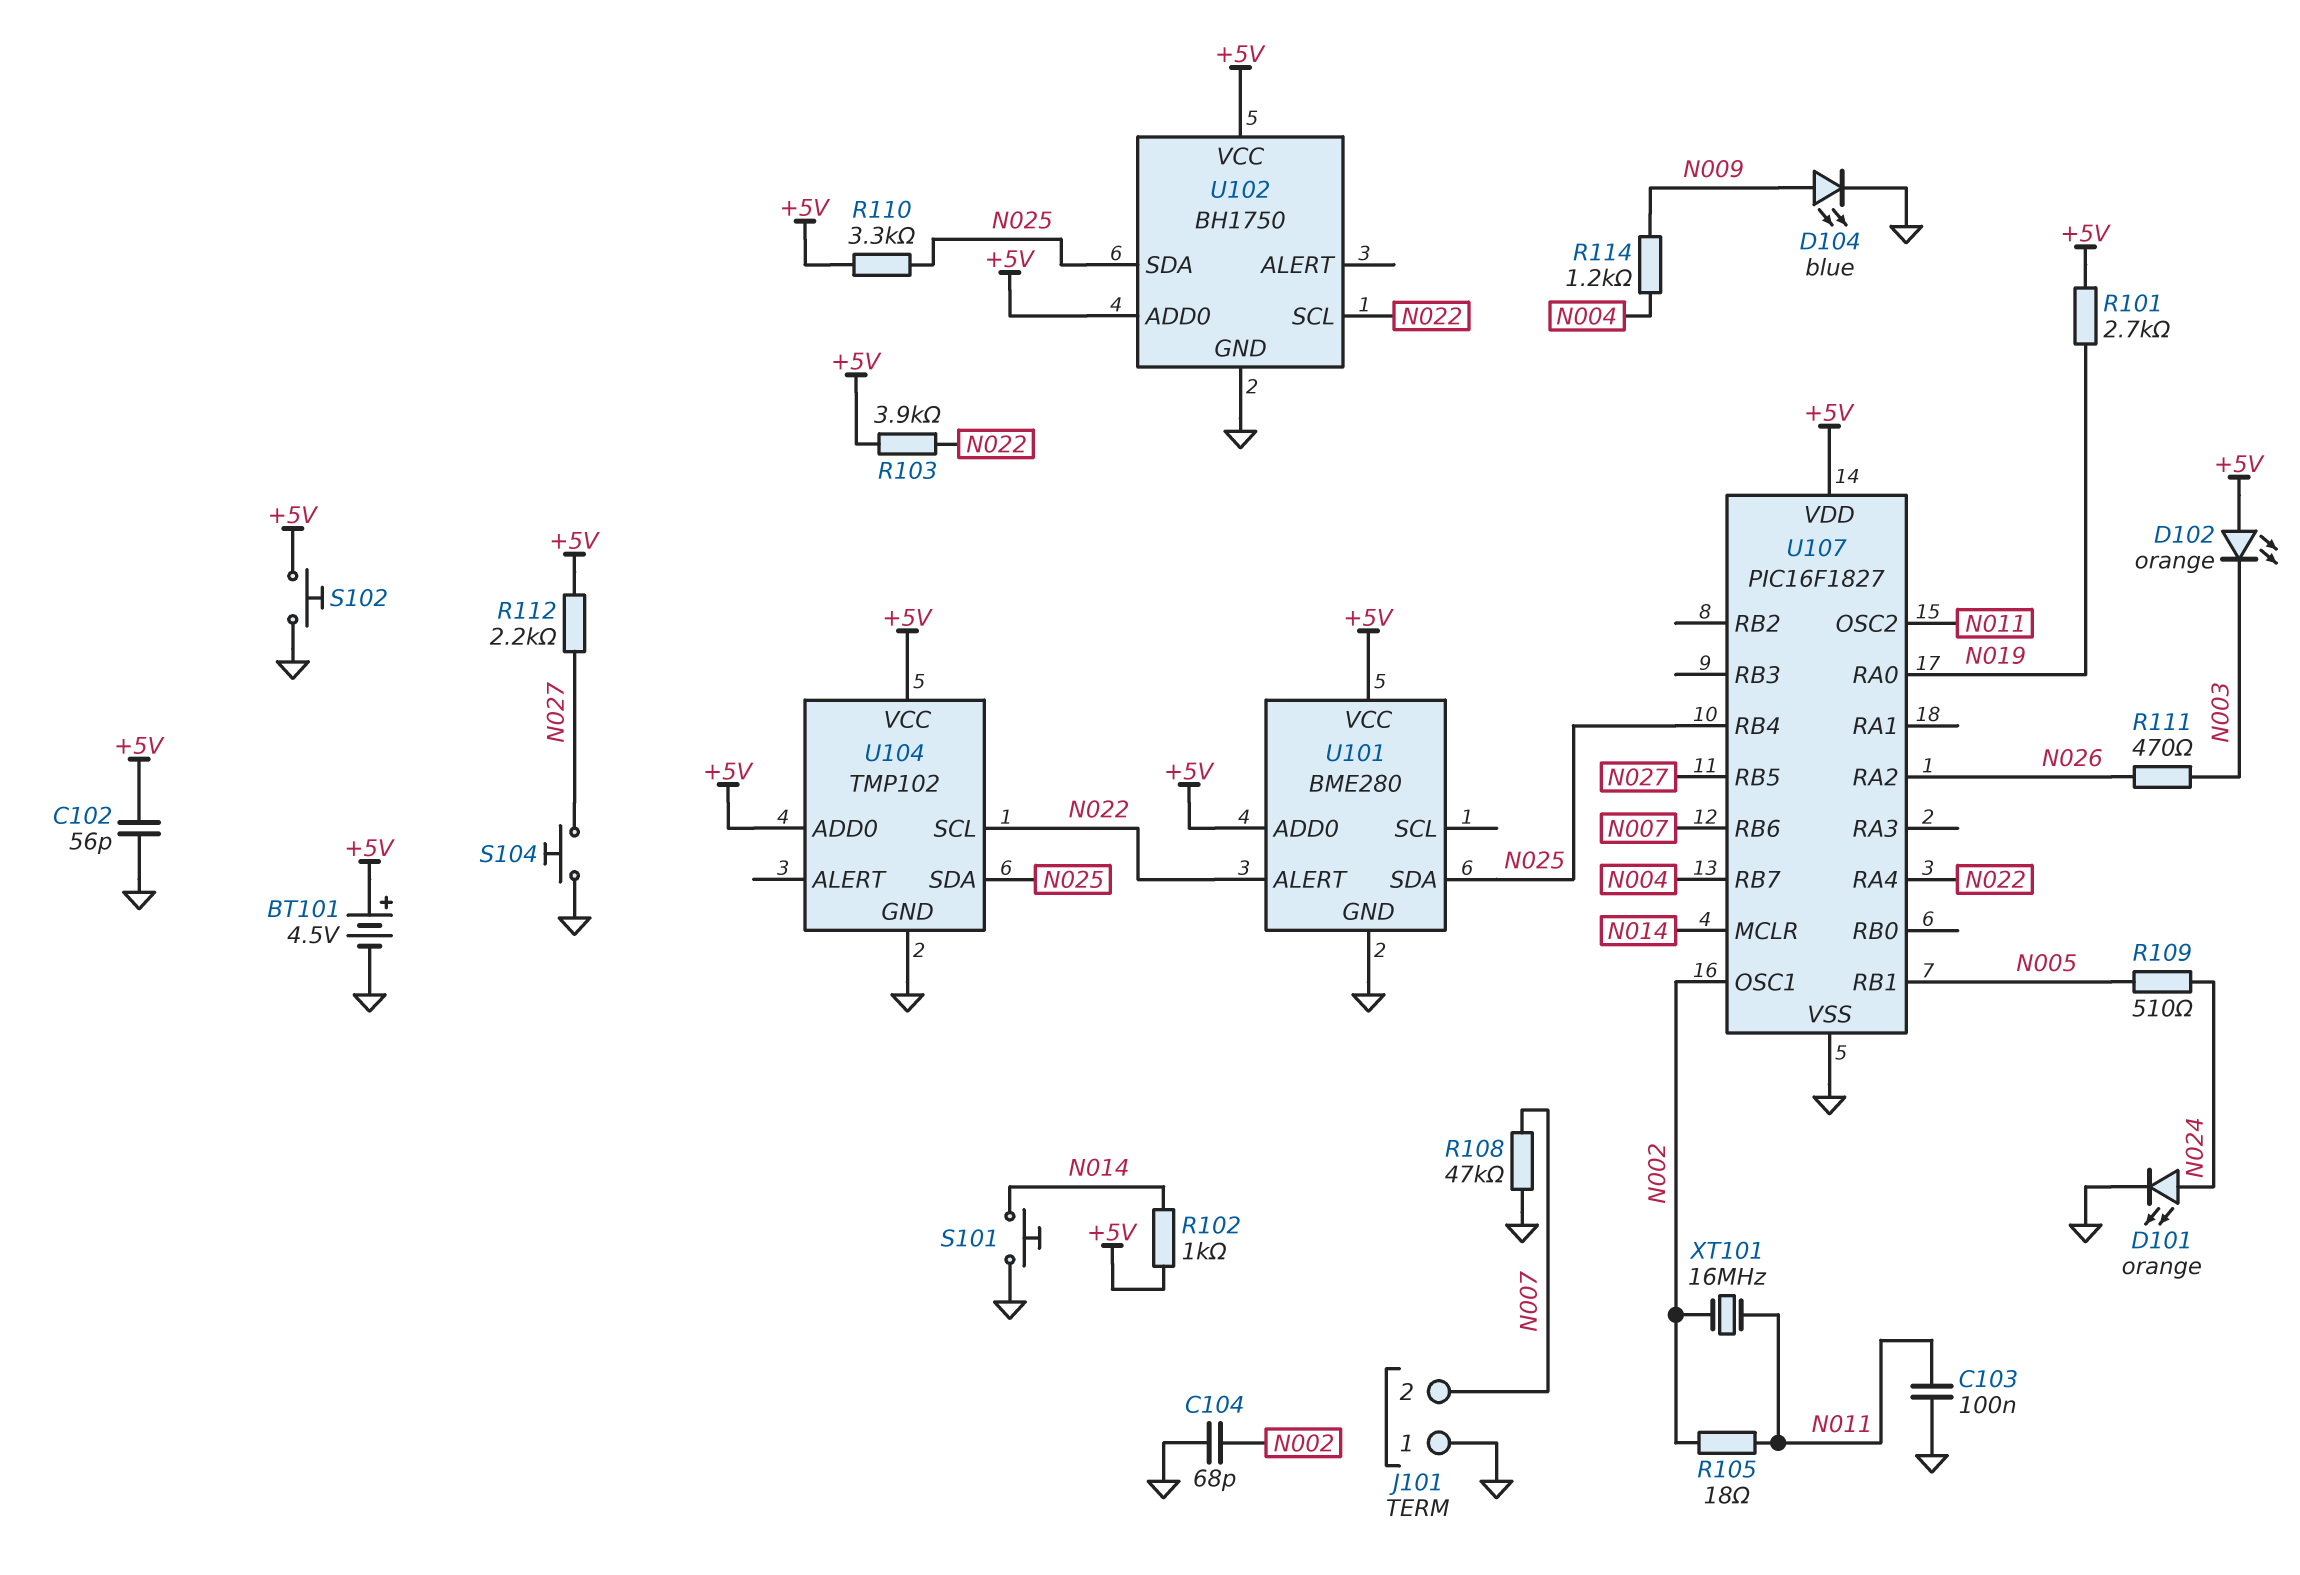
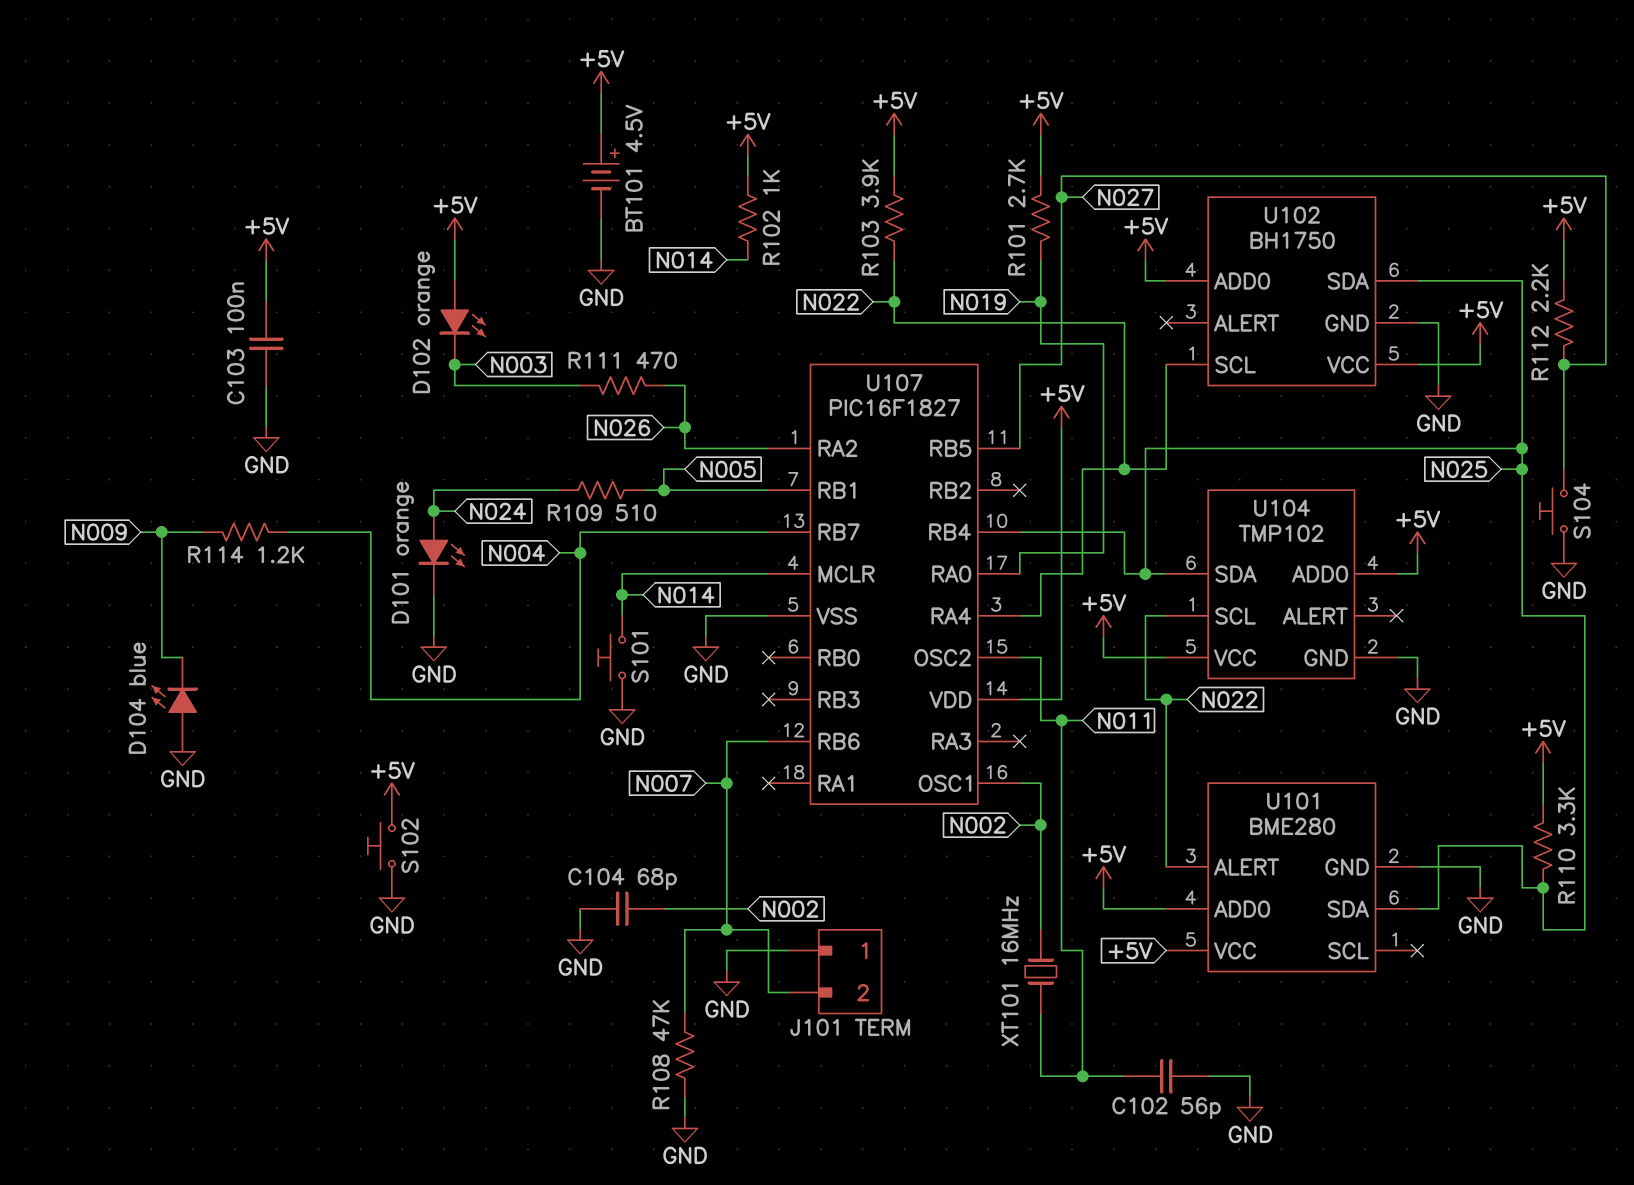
C102: 56pF (+5V, GND) -> 56pF (GND, N011)
C103: 100nF (GND, N011) -> 100nF (+5V, GND)
D104: LED blue (A N009, K GND) -> LED blue (A GND, K N009)
R105: 18 (N002, N011) -> none

